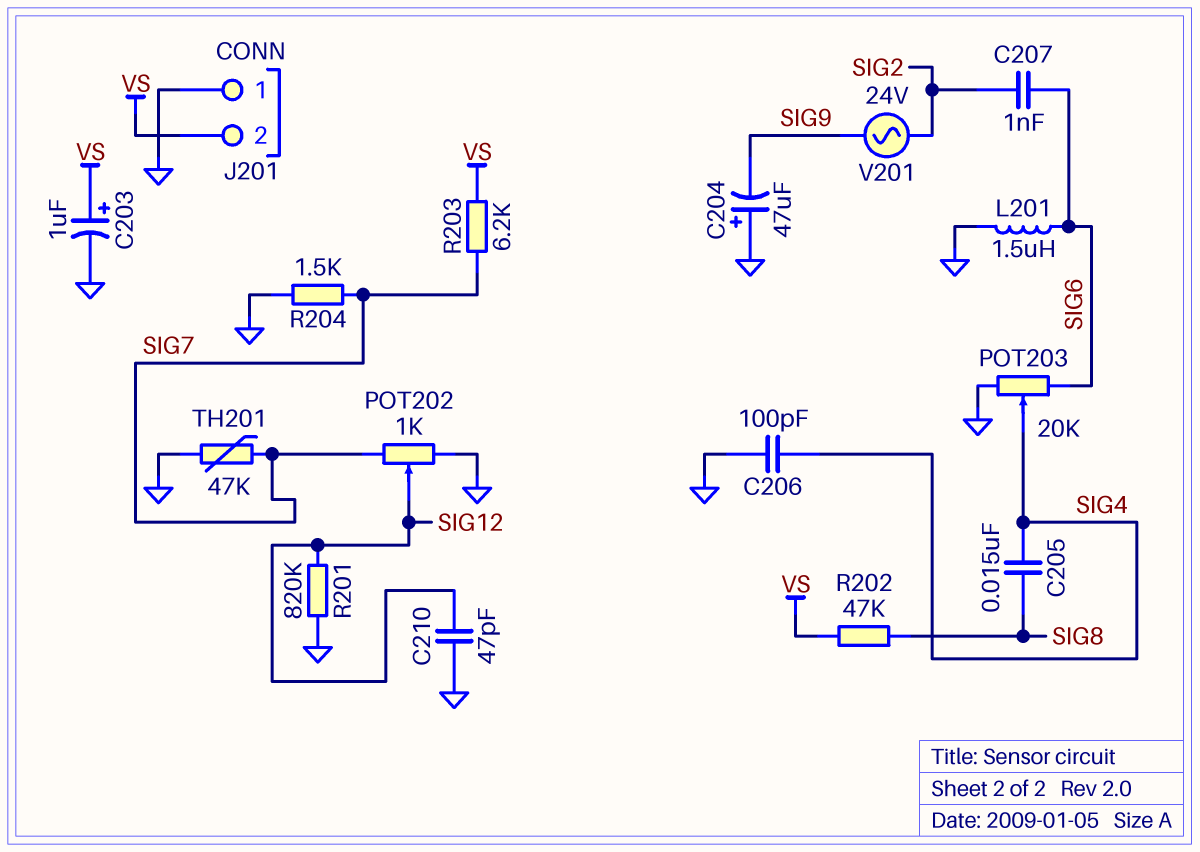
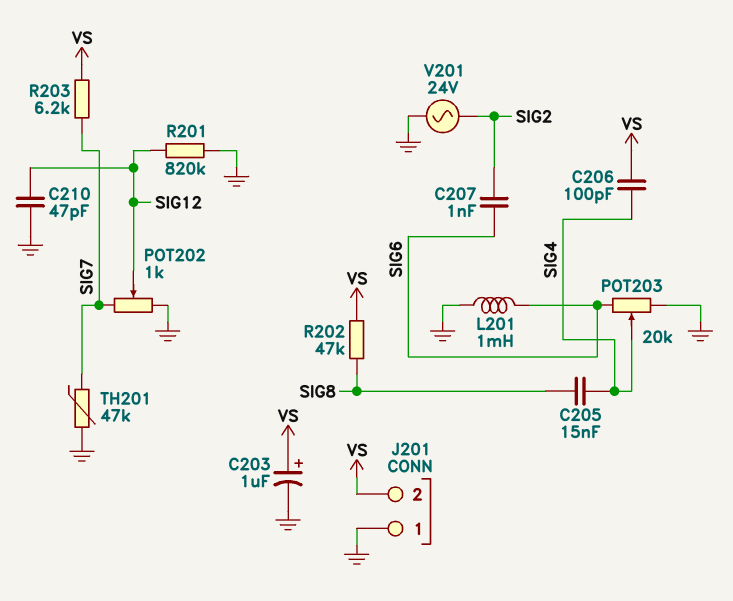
C204: 47uF (plus GND, minus SIG9) -> none
C206: 100pF (GND, SIG4) -> 100pF (SIG4, VS)
L201: 1.5uH (GND, SIG6) -> 1mH (GND, SIG6)
R204: 1.5k (GND, SIG7) -> none
V201: AC 24V (SIG2, SIG9) -> AC 24V (GND, SIG2)

